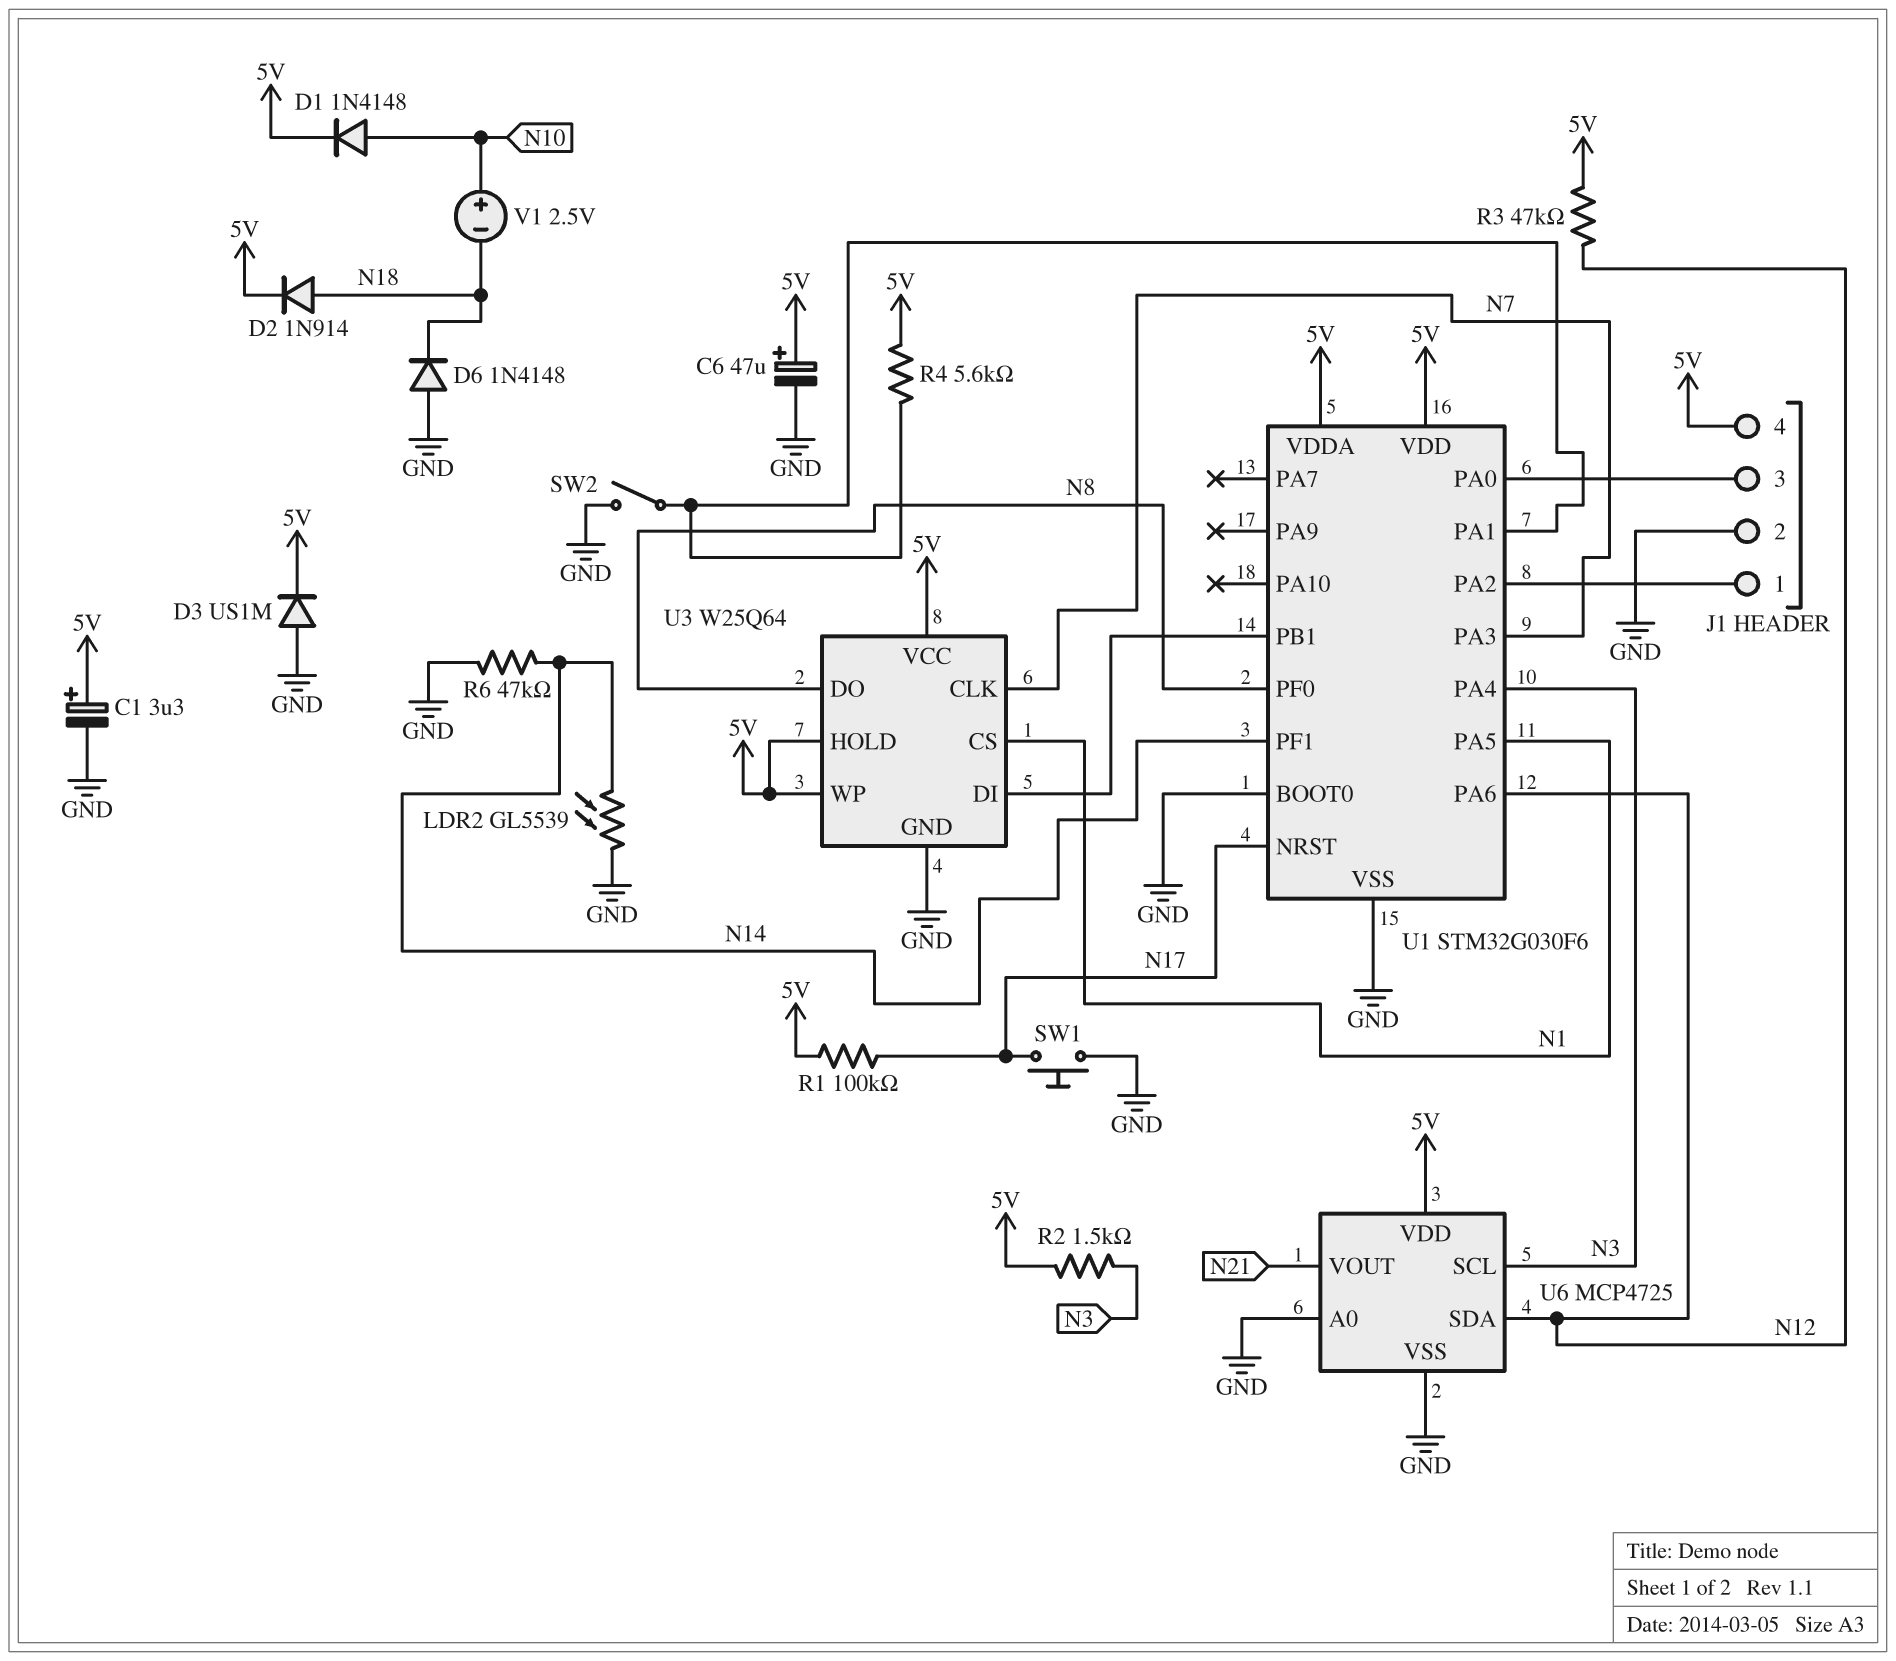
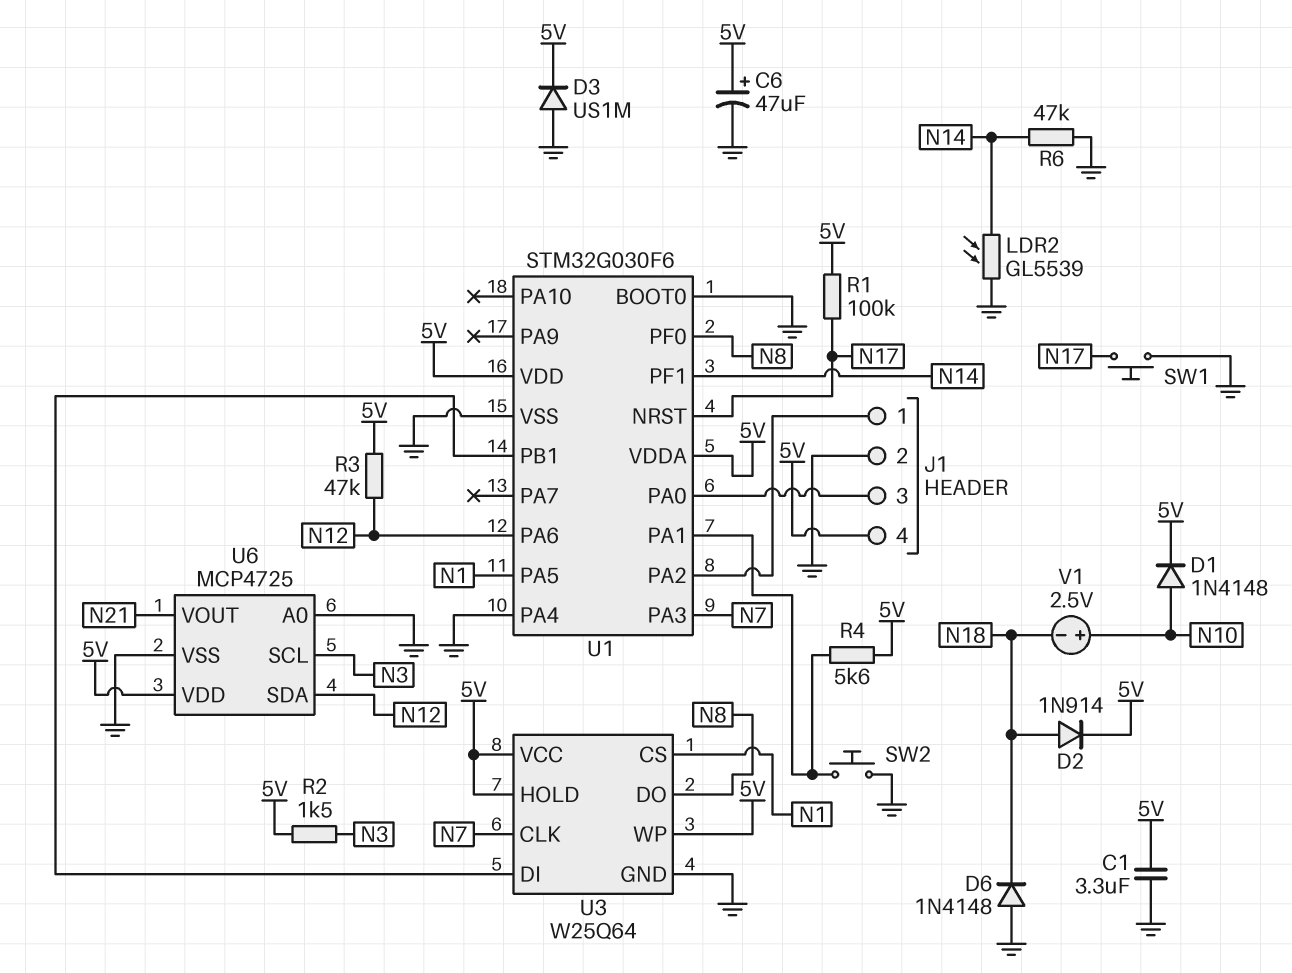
C1: 3.3uF (plus 5V, minus GND) -> 3.3uF (5V, GND)
SW2: switch (GND, U1/PA1) -> button (GND, U1/PA1)
U1 pin PA4: N3 -> GND

